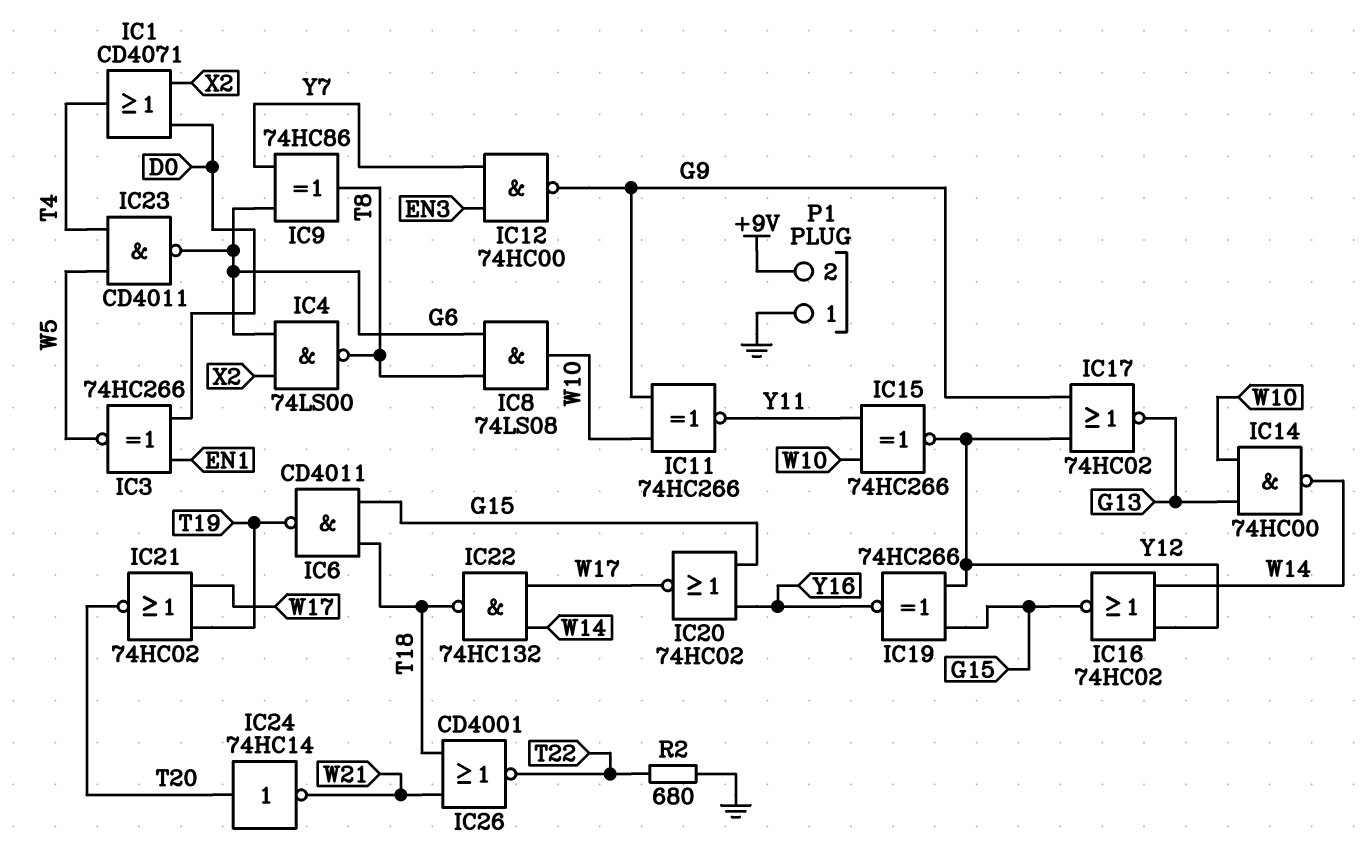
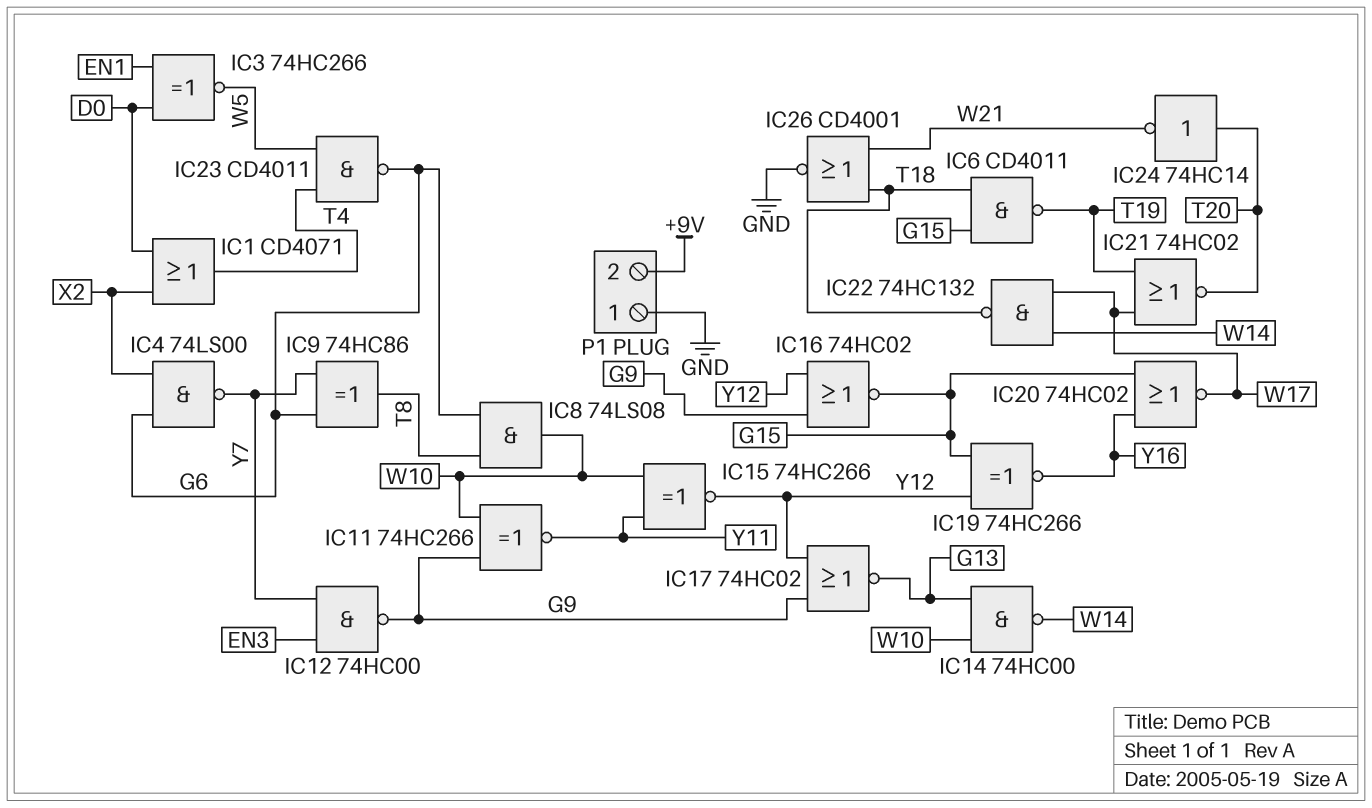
IC4: NAND 74LS00 (in G6, in X2, out T8) -> NAND 74LS00 (in G6, in X2, out Y7)
IC16: NOR 74HC02 (in W14, in Y12, out G15) -> NOR 74HC02 (in G9, in Y12, out G15)
IC26: NOR CD4001 (in T18, in W21, out T22) -> NOR CD4001 (in T18, in W21, out GND)
R2: 680 (GND, T22) -> none

